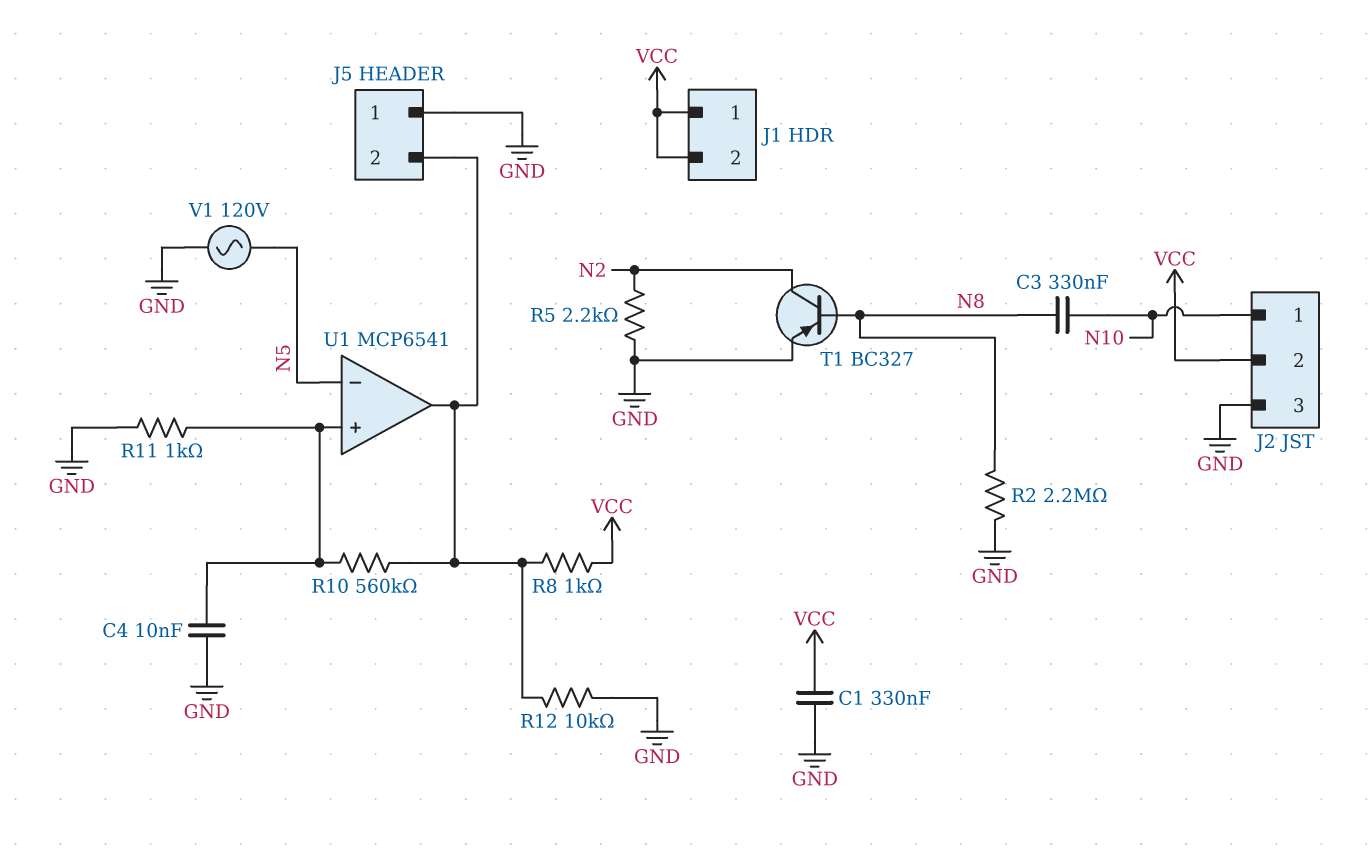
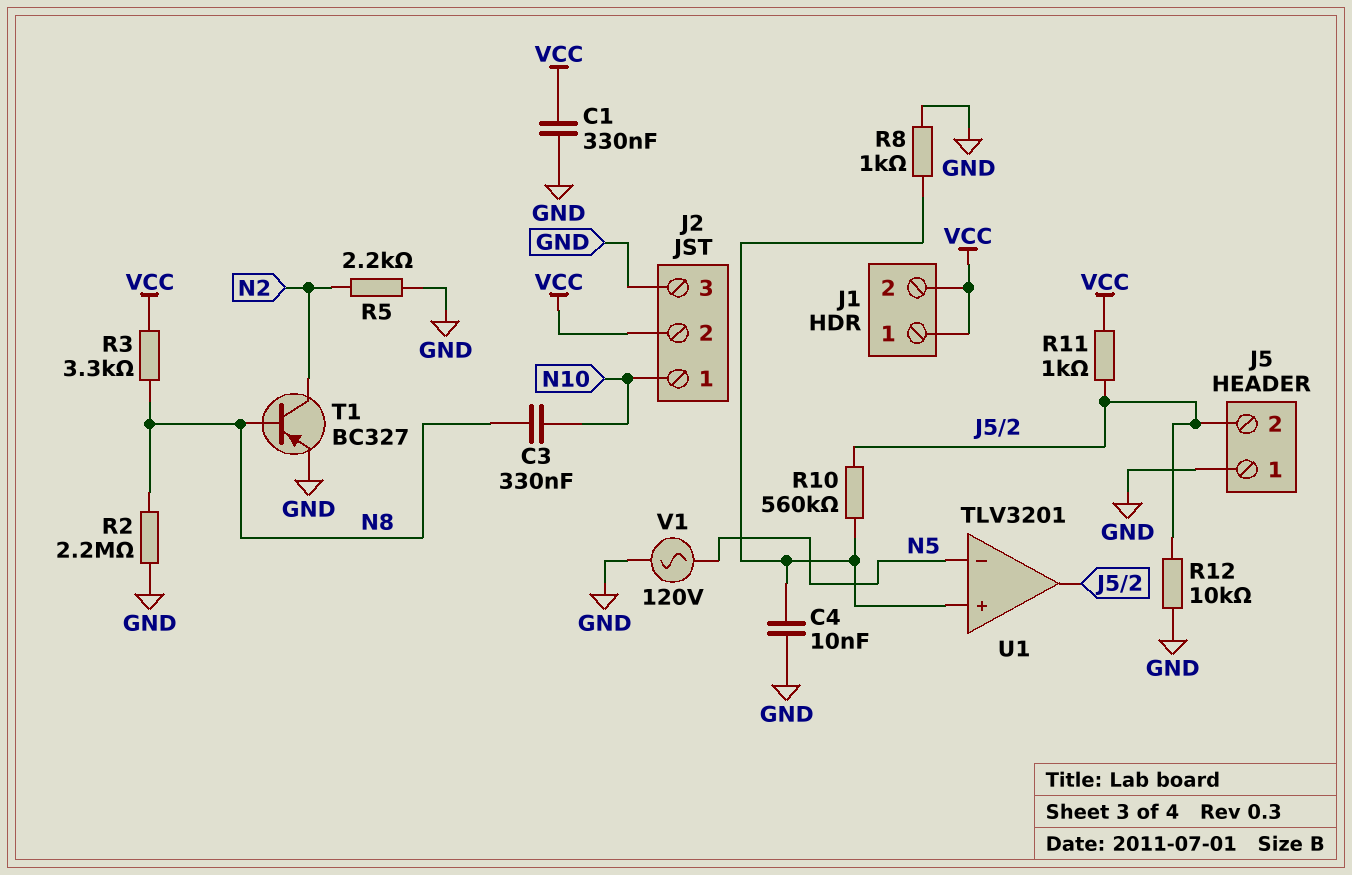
R3: none -> 3.3k (N8, VCC)
R8: 1k (J5/2, VCC) -> 1k (GND, U1/in+)
R11: 1k (GND, U1/in+) -> 1k (J5/2, VCC)
U1: MCP6541 -> TLV3201

